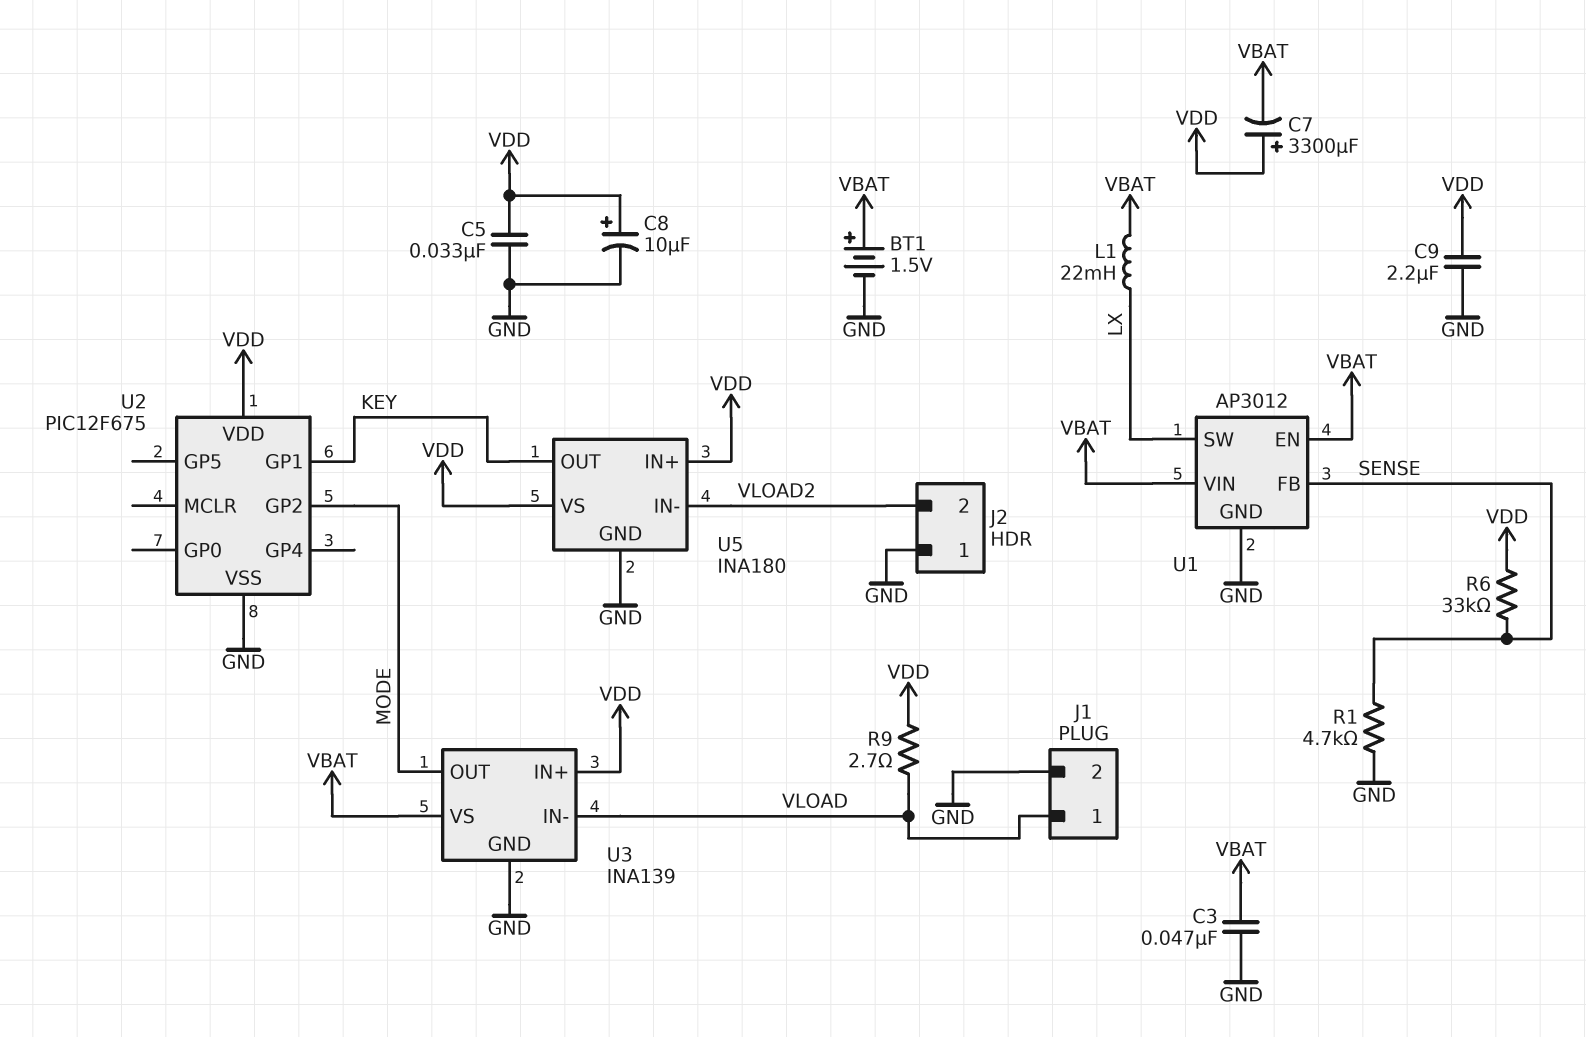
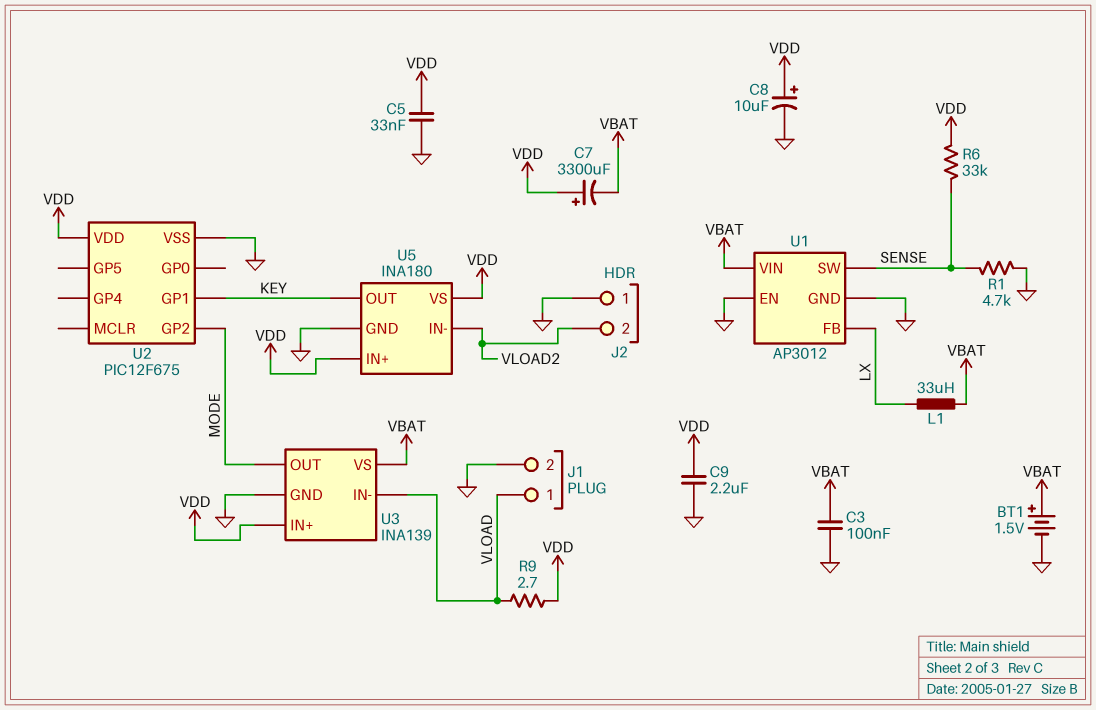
C3: 47nF (GND, VBAT) -> 100nF (GND, VBAT)
L1: 22mH (LX, VBAT) -> 33uH (LX, VBAT)
U1 pin EN: VBAT -> GND
U1 pin FB: SENSE -> LX
U1 pin SW: LX -> SENSE

